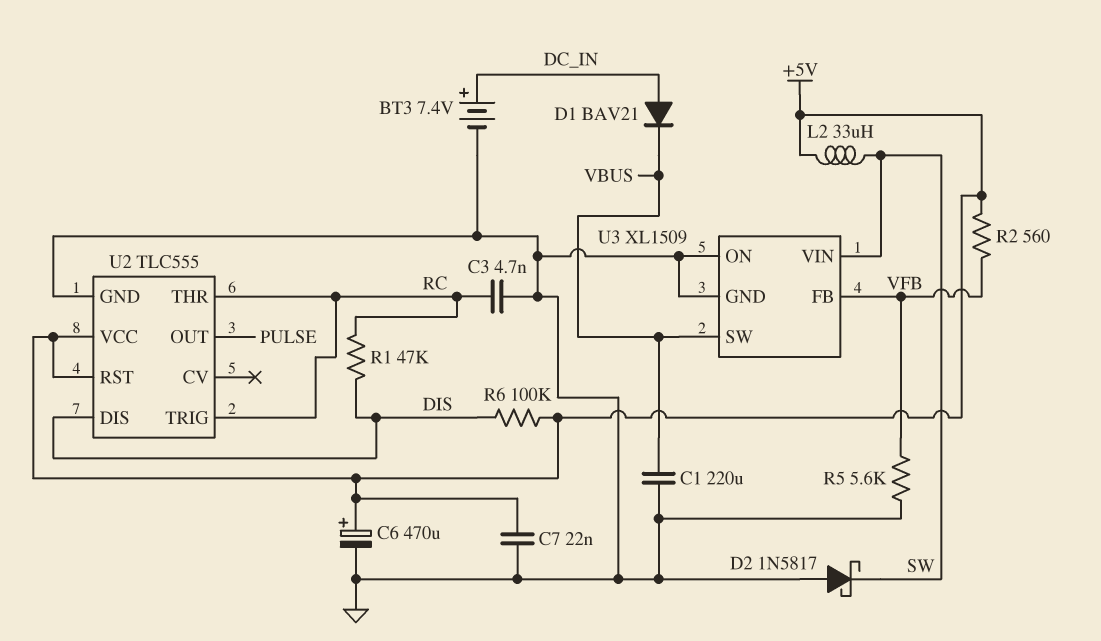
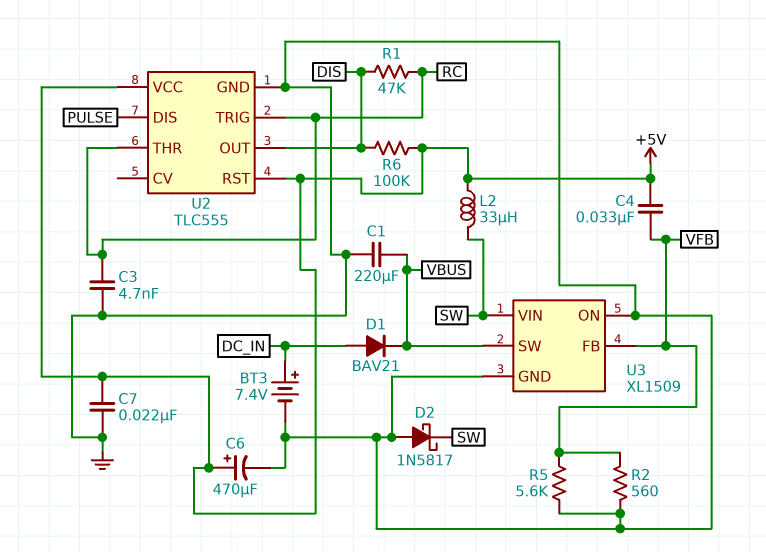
C4: none -> 33nF (+5V, VFB)
R2: 560 (+5V, VFB) -> 560 (GND, VFB)
U2 pin DIS: DIS -> PULSE
U2 pin OUT: PULSE -> DIS

